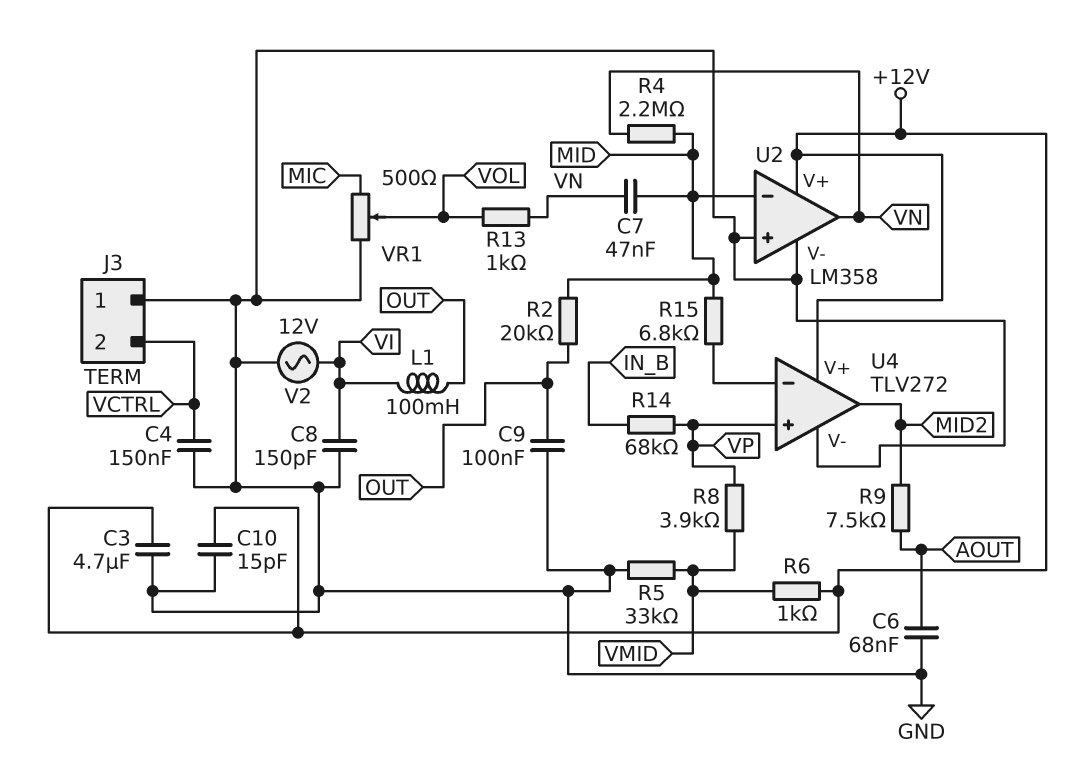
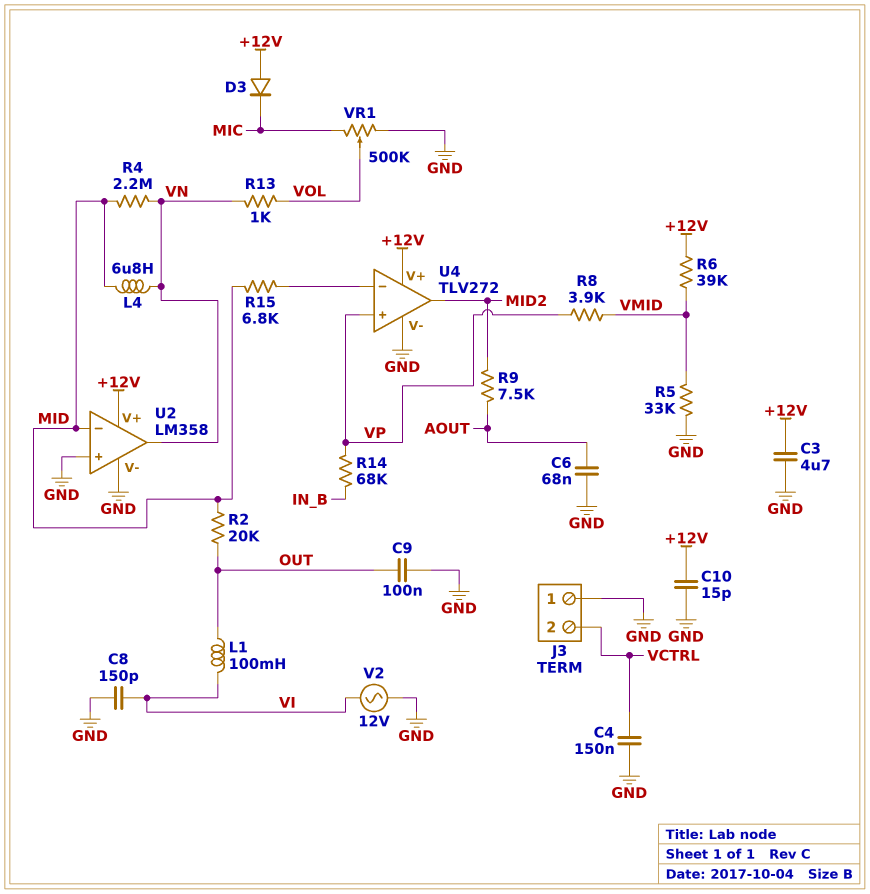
C7: 47nF (MID, VN) -> none
D3: none -> diode (A +12V, K MIC)
L4: none -> 6.8uH (MID, VN)
R6: 1k (+12V, VMID) -> 39k (+12V, VMID)
VR1: 500 (GND, MIC, wiper VOL) -> 500k (GND, MIC, wiper VOL)

